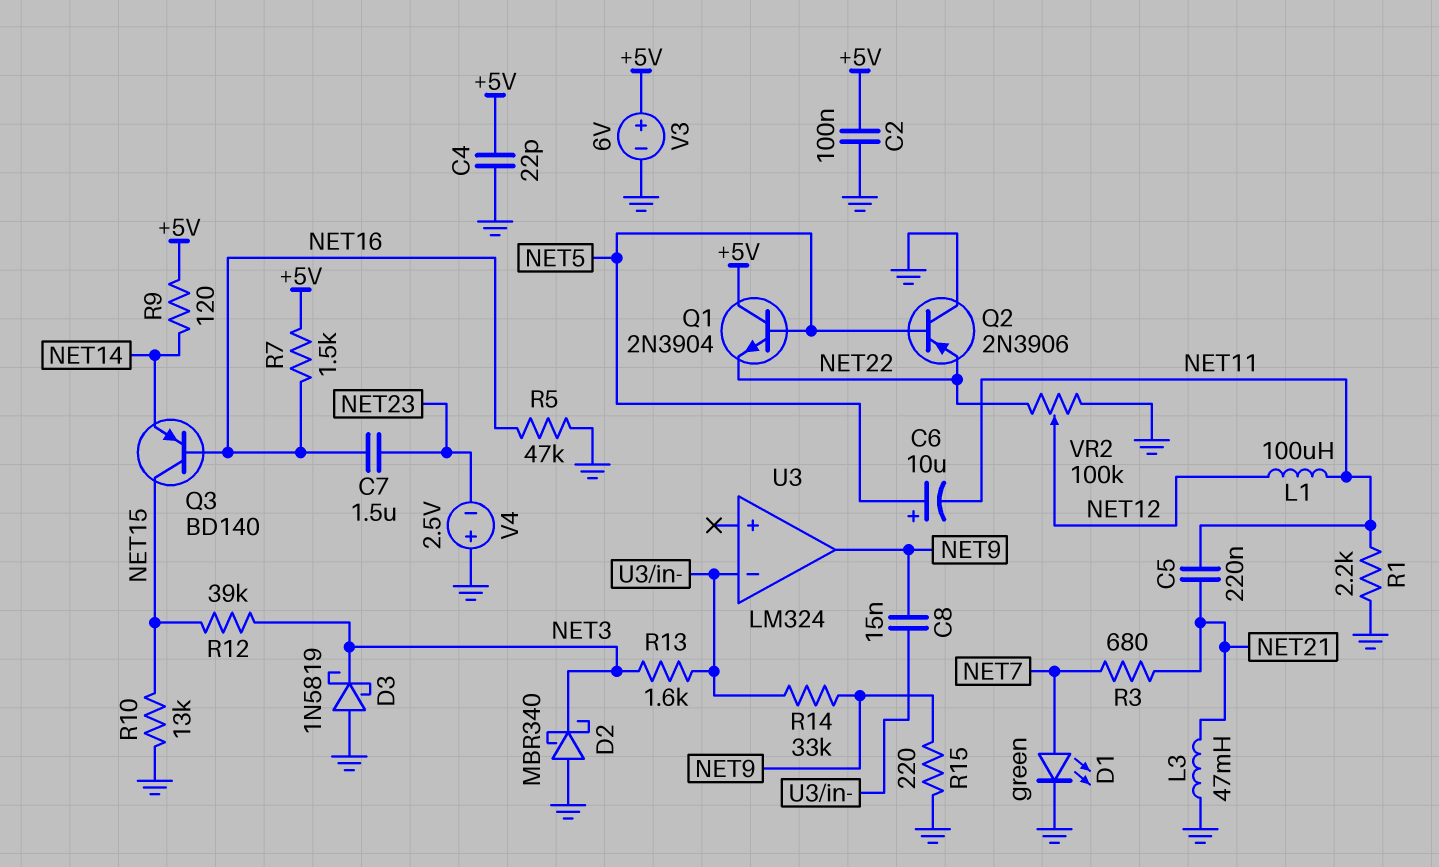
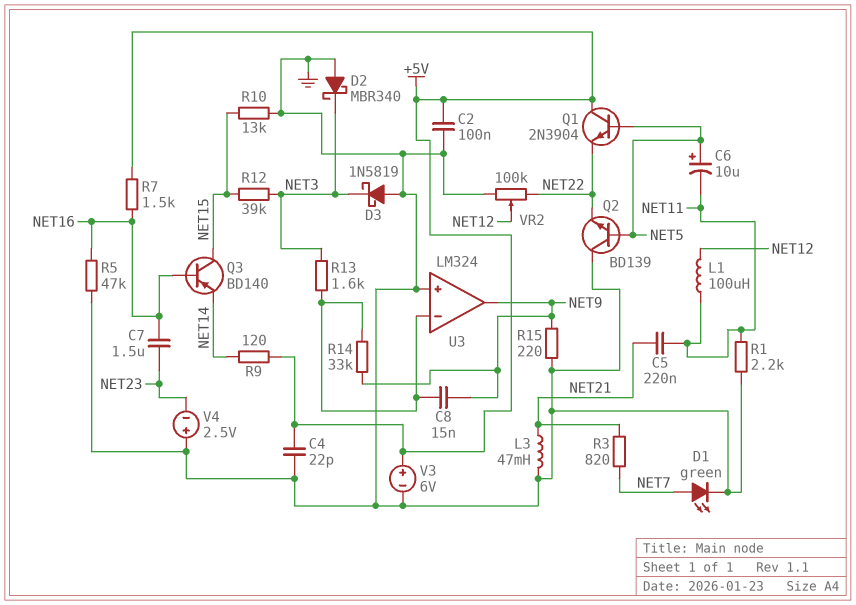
Q2: PNP 2N3906 (B NET5, C GND, E NET22) -> NPN BD139 (B NET5, C GND, E NET22)
R3: 680 (NET7, NET21) -> 820 (NET7, NET21)
U3 pin in+: none -> GND

